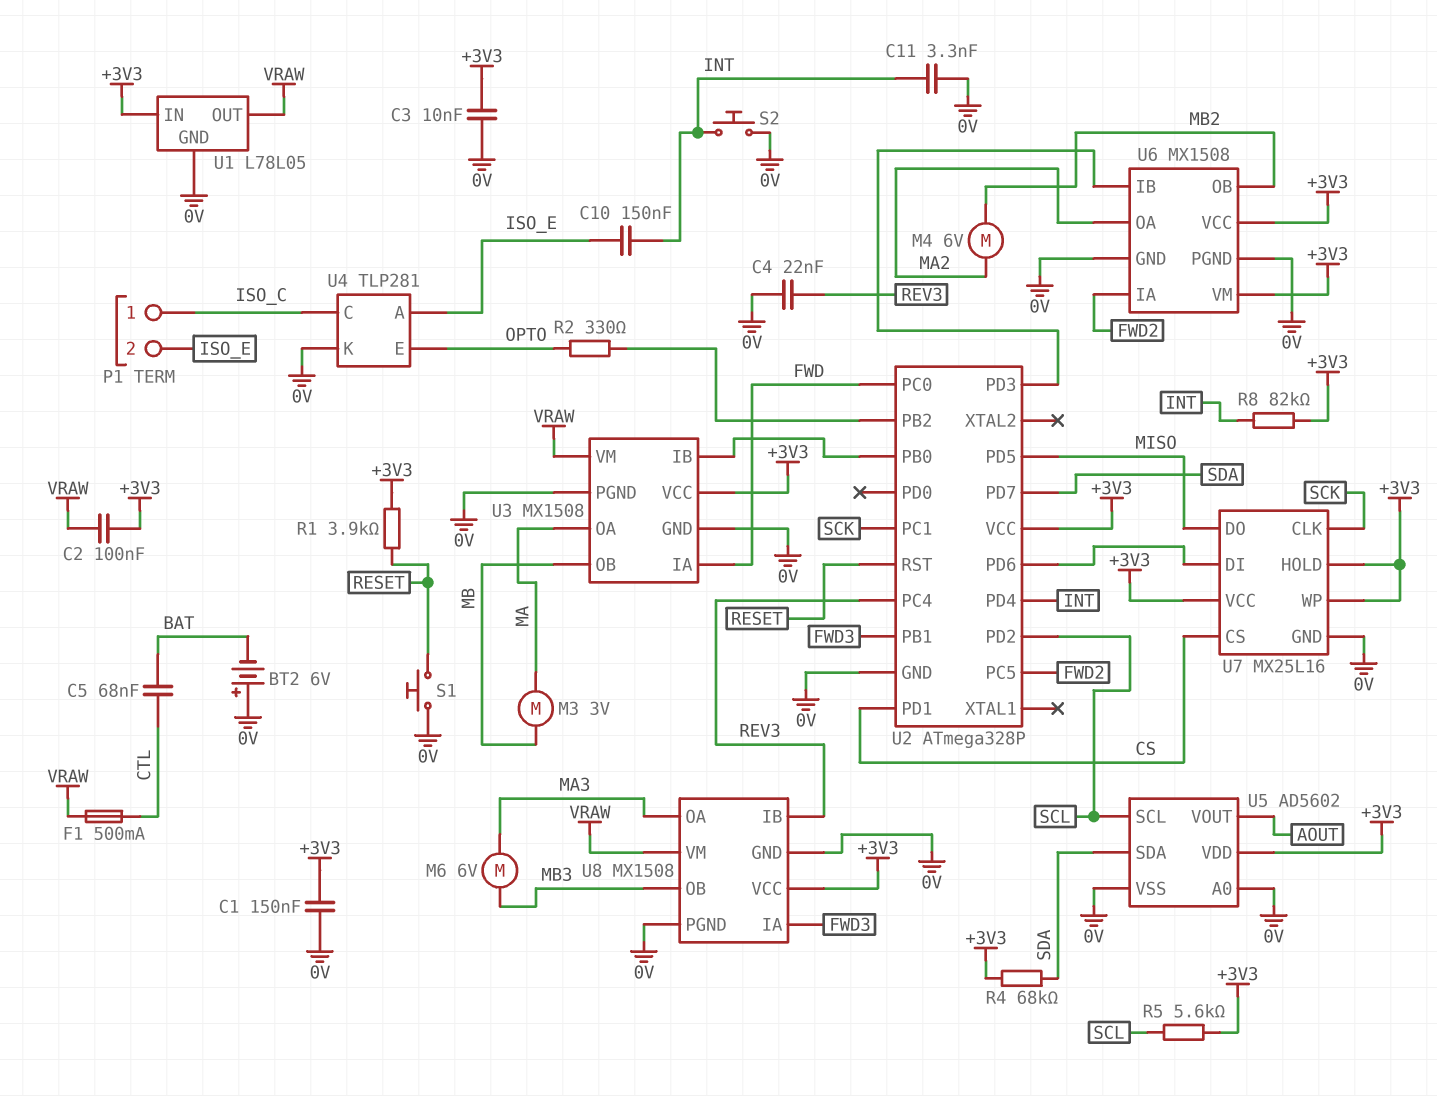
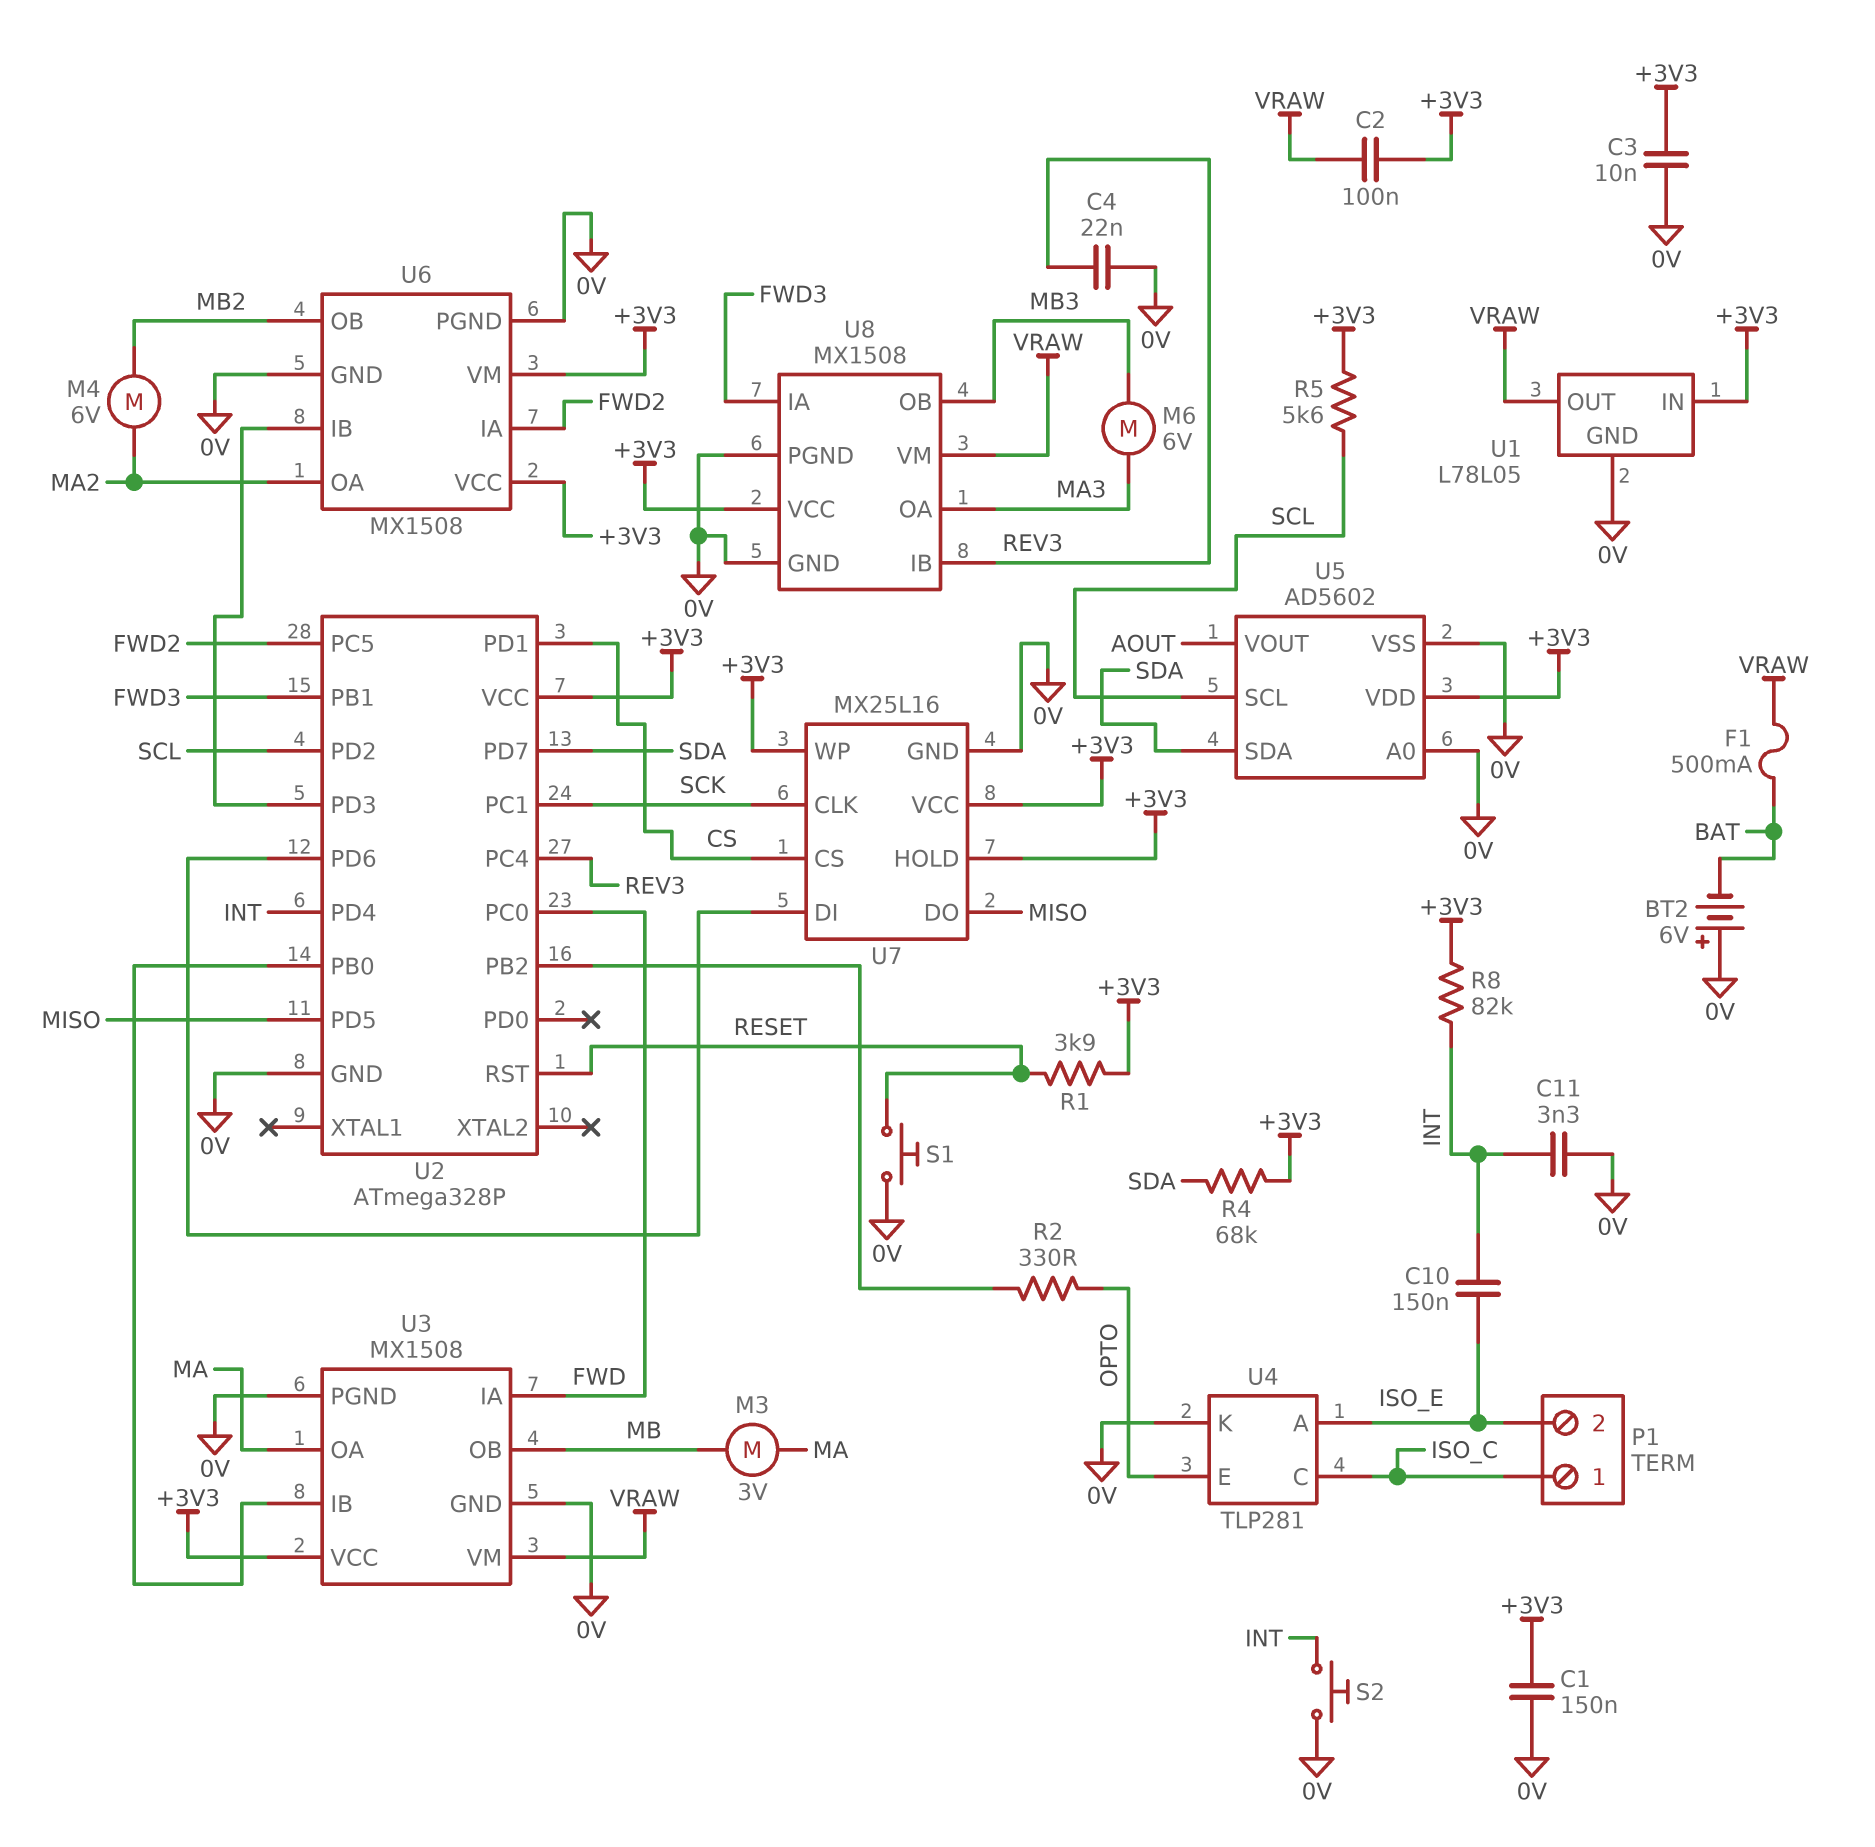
C5: 68nF (BAT, CTL) -> none
F1: 500mA (CTL, VRAW) -> 500mA (BAT, VRAW)

